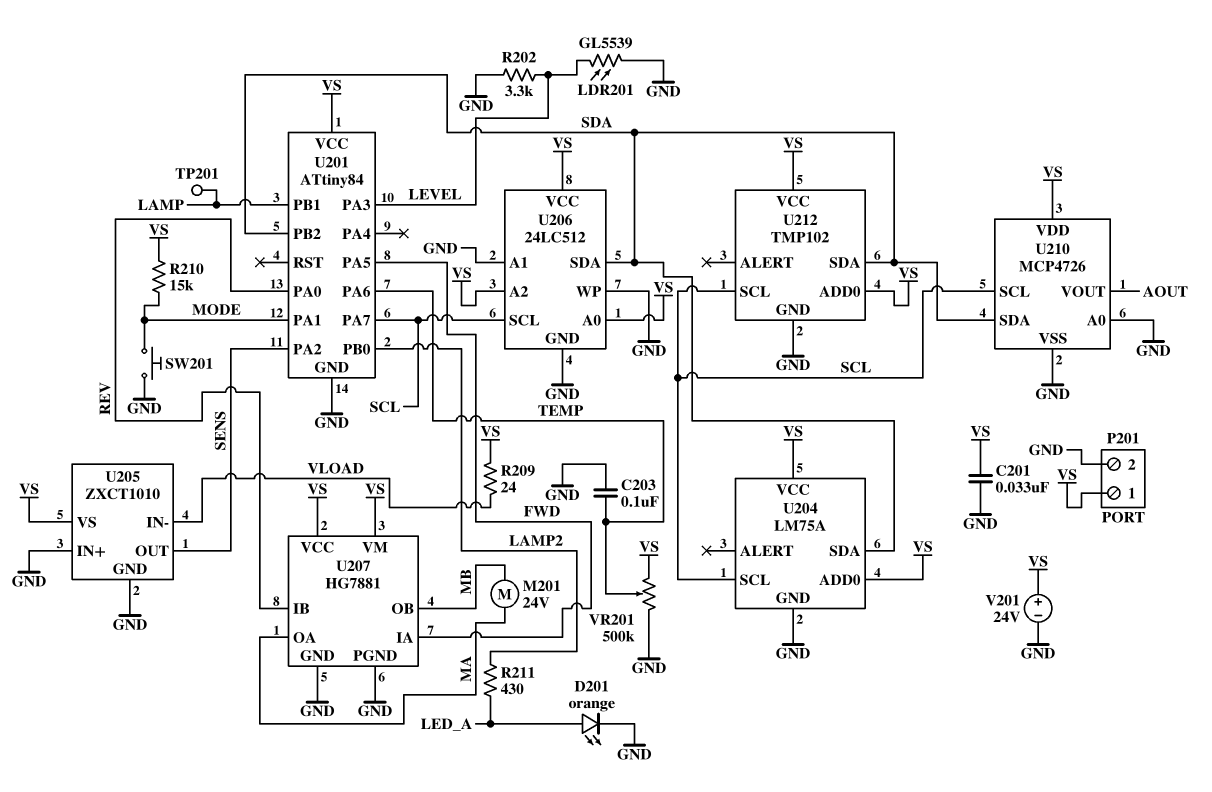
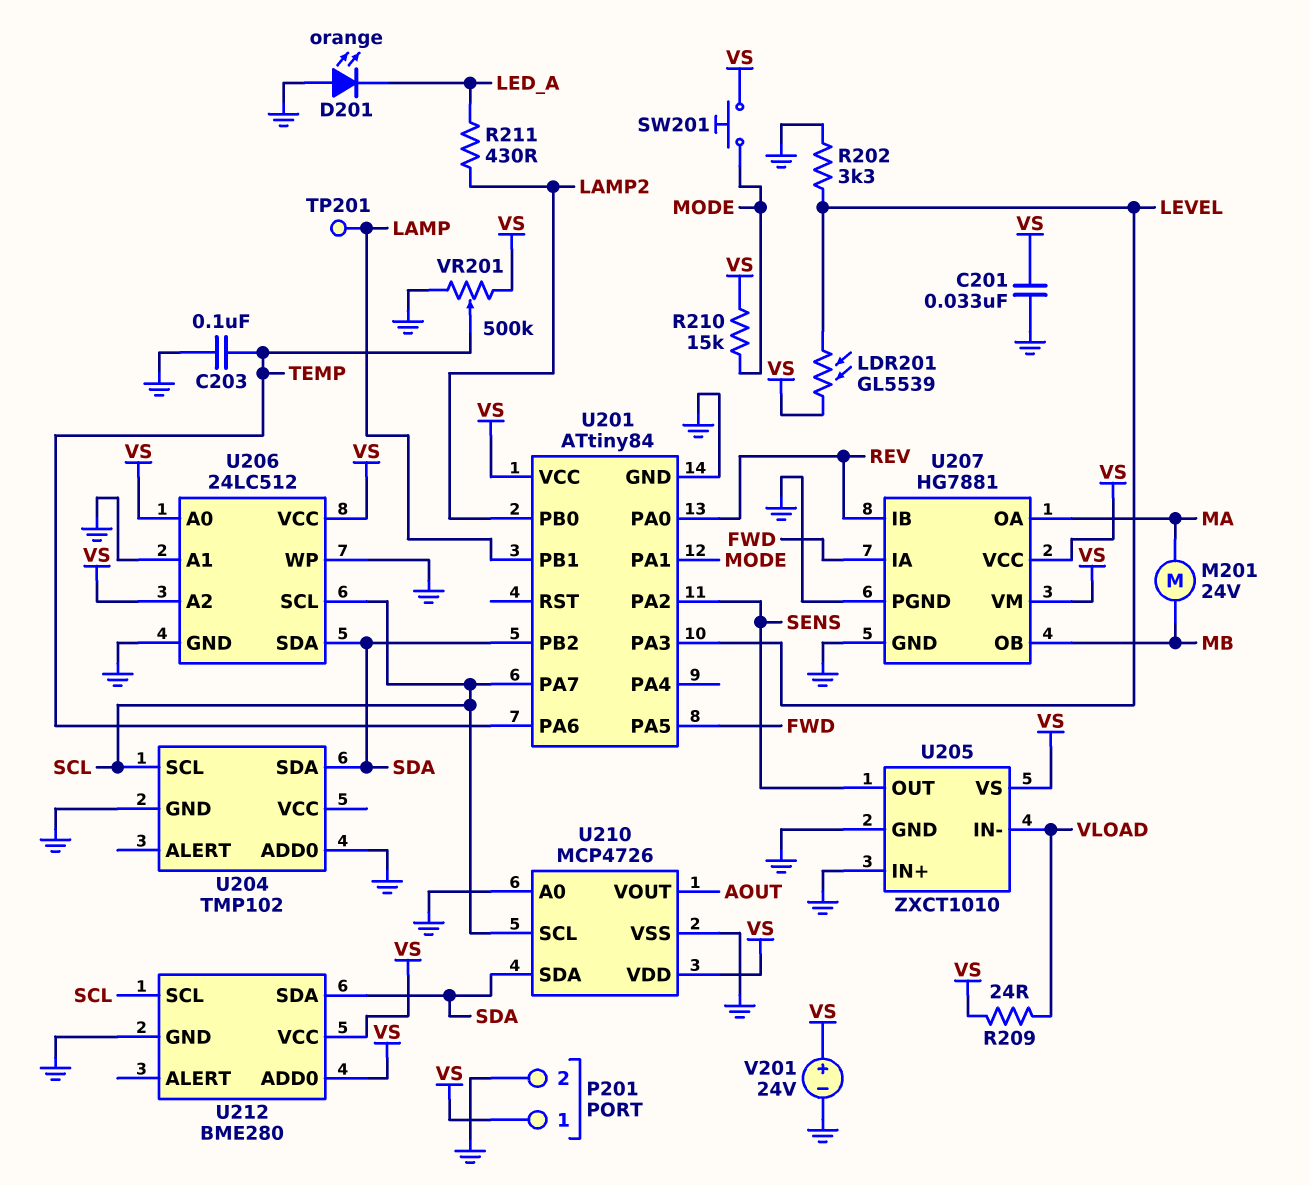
D201: LED orange (A LED_A, K GND) -> LED orange (A GND, K LED_A)
LDR201: GL5539 (GND, LEVEL) -> GL5539 (LEVEL, VS)
SW201: button (GND, MODE) -> button (MODE, VS)
U204: LM75A -> TMP102
U204 pin ADD0: VS -> GND
U204 pin VCC: VS -> none
U212: TMP102 -> BME280

